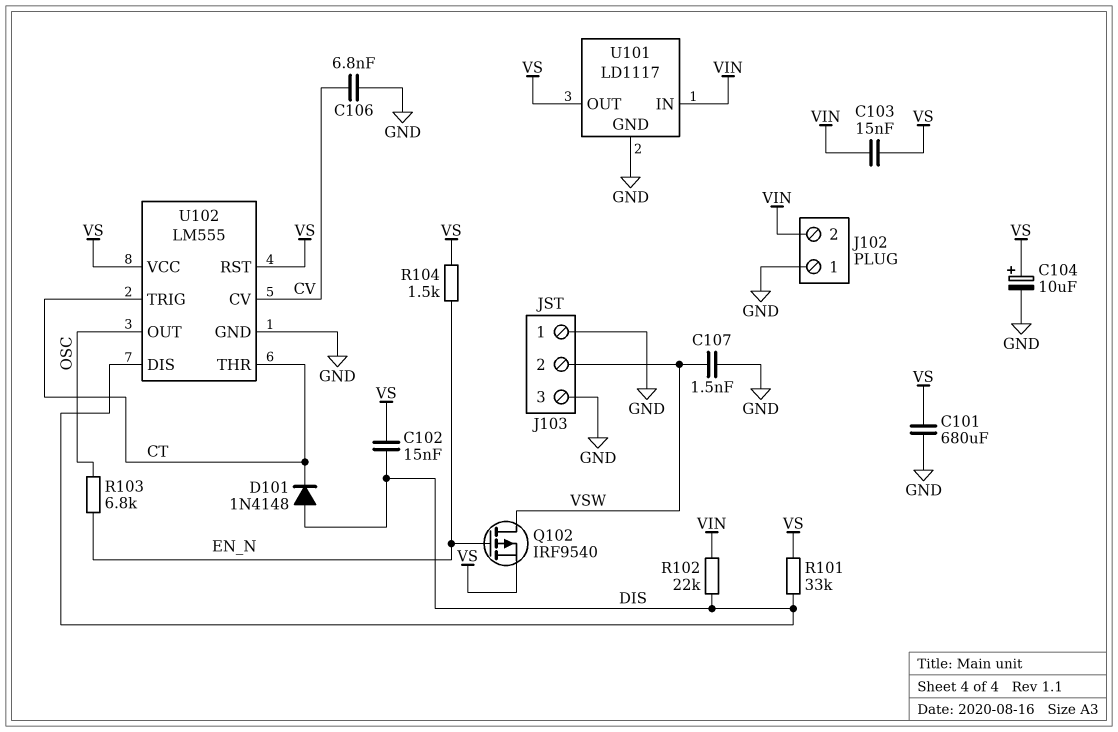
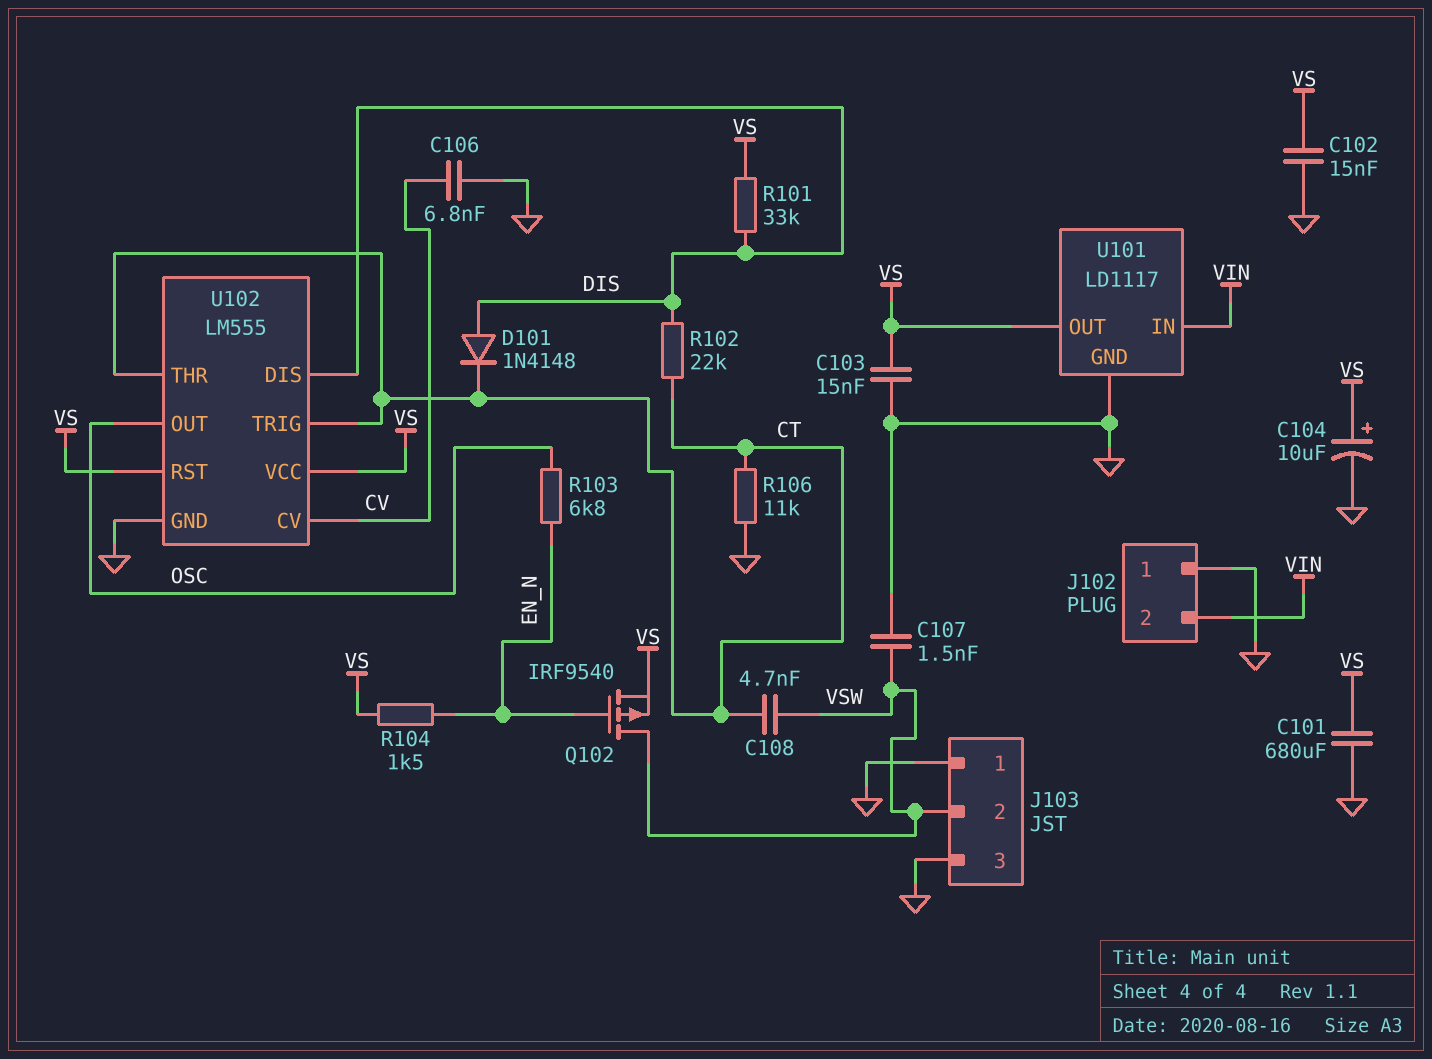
C102: 15nF (DIS, VS) -> 15nF (GND, VS)
C103: 15nF (VIN, VS) -> 15nF (GND, VS)
C108: none -> 4.7nF (CT, VSW)
R102: 22k (DIS, VIN) -> 22k (CT, DIS)
R106: none -> 11k (CT, GND)

